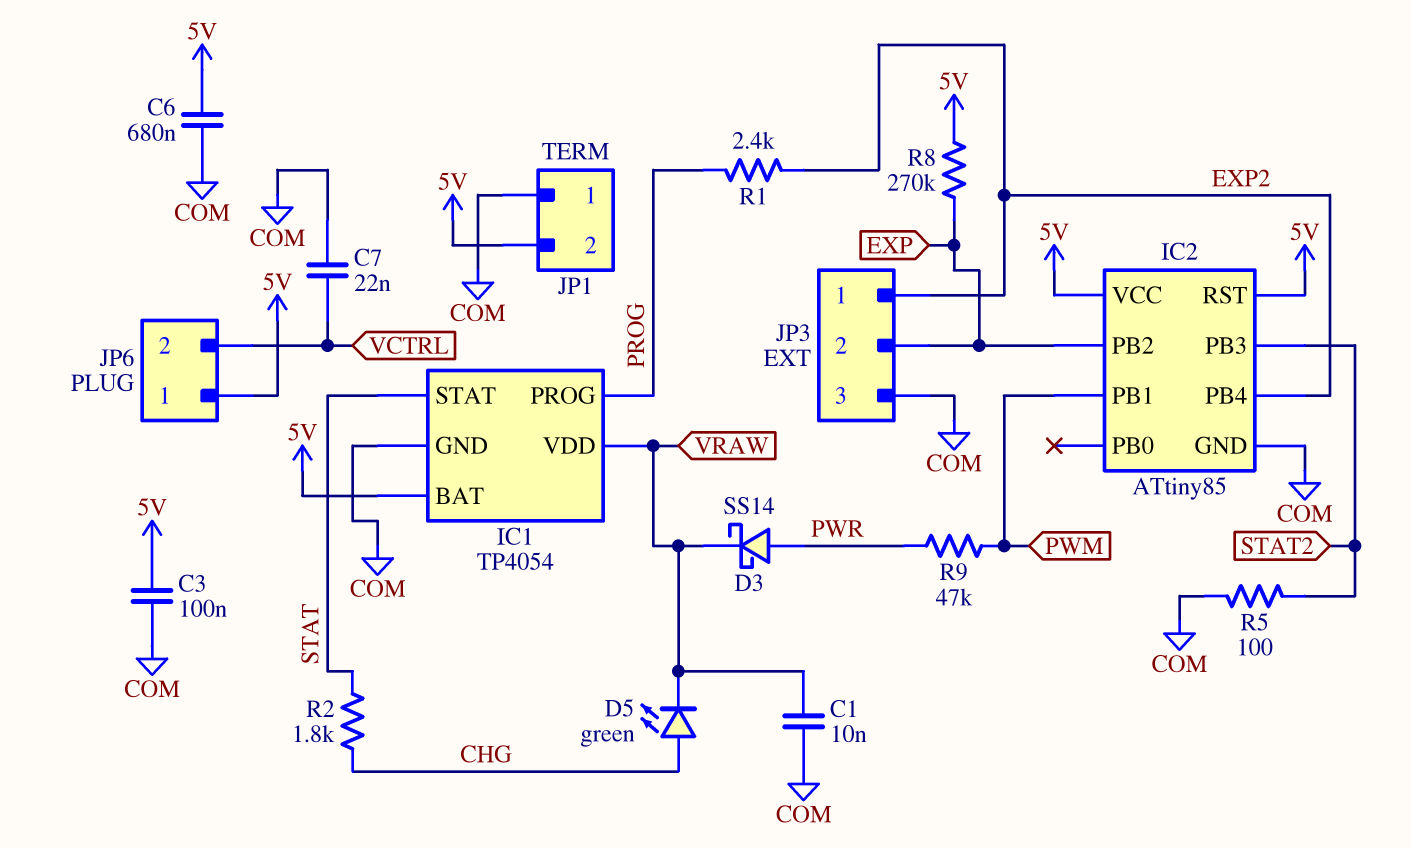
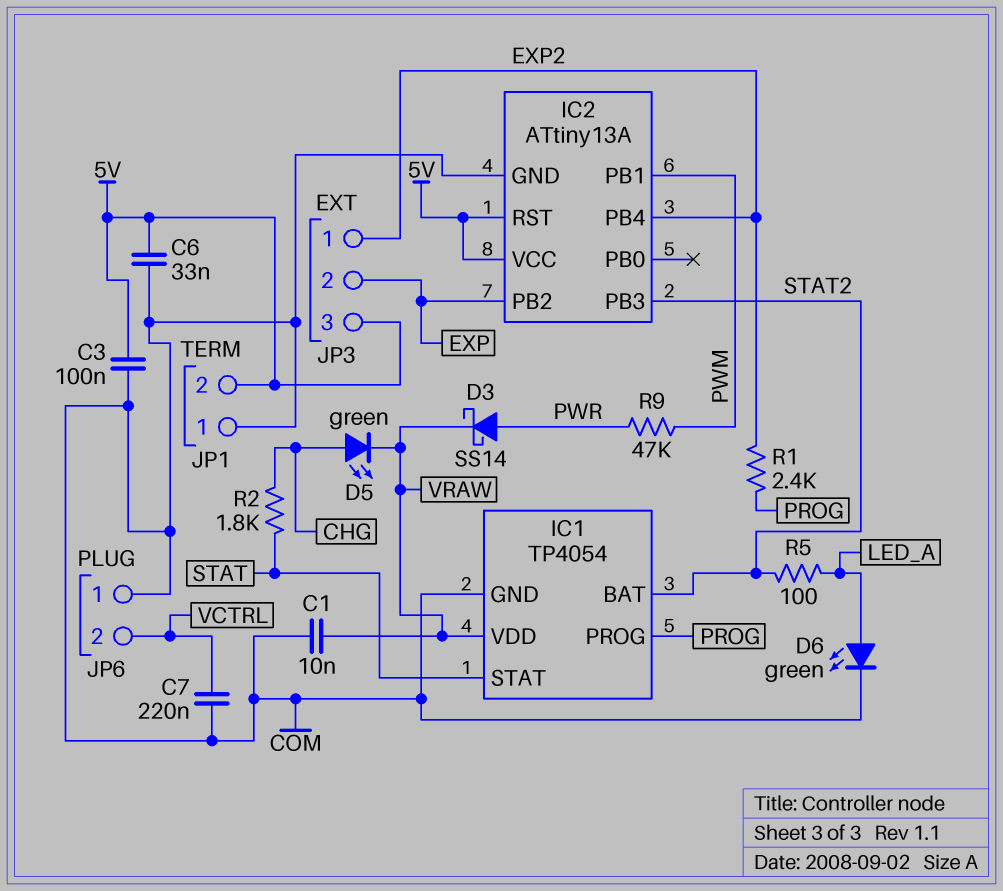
C6: 680nF (5V, COM) -> 33nF (5V, COM)
C7: 22nF (COM, VCTRL) -> 220nF (COM, VCTRL)
D6: none -> LED green (A LED_A, K COM)
IC1 pin BAT: 5V -> STAT2
IC2: ATtiny85 -> ATtiny13A
JP3 pin 3: COM -> 5V
JP6 pin 1: 5V -> COM
R5: 100 (COM, STAT2) -> 100 (LED_A, STAT2)
R8: 270k (5V, EXP) -> none

